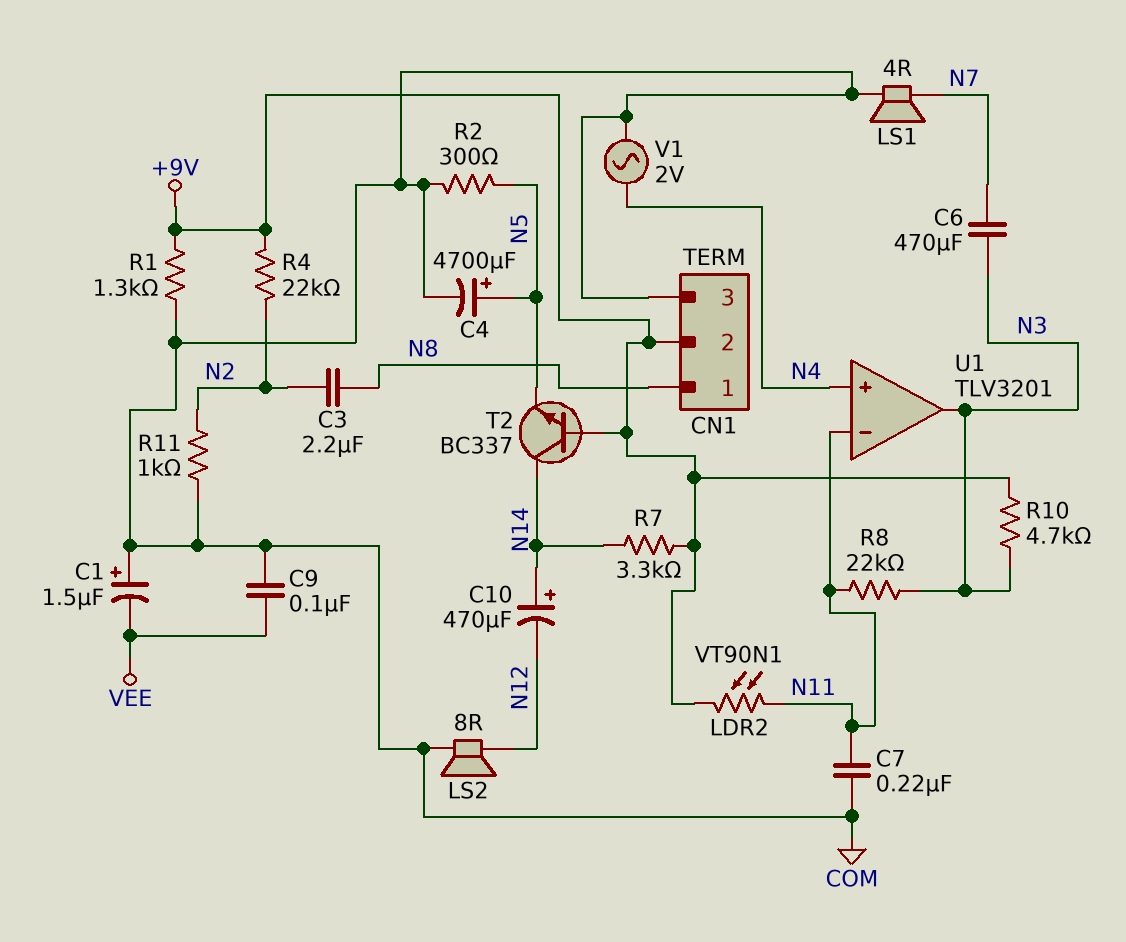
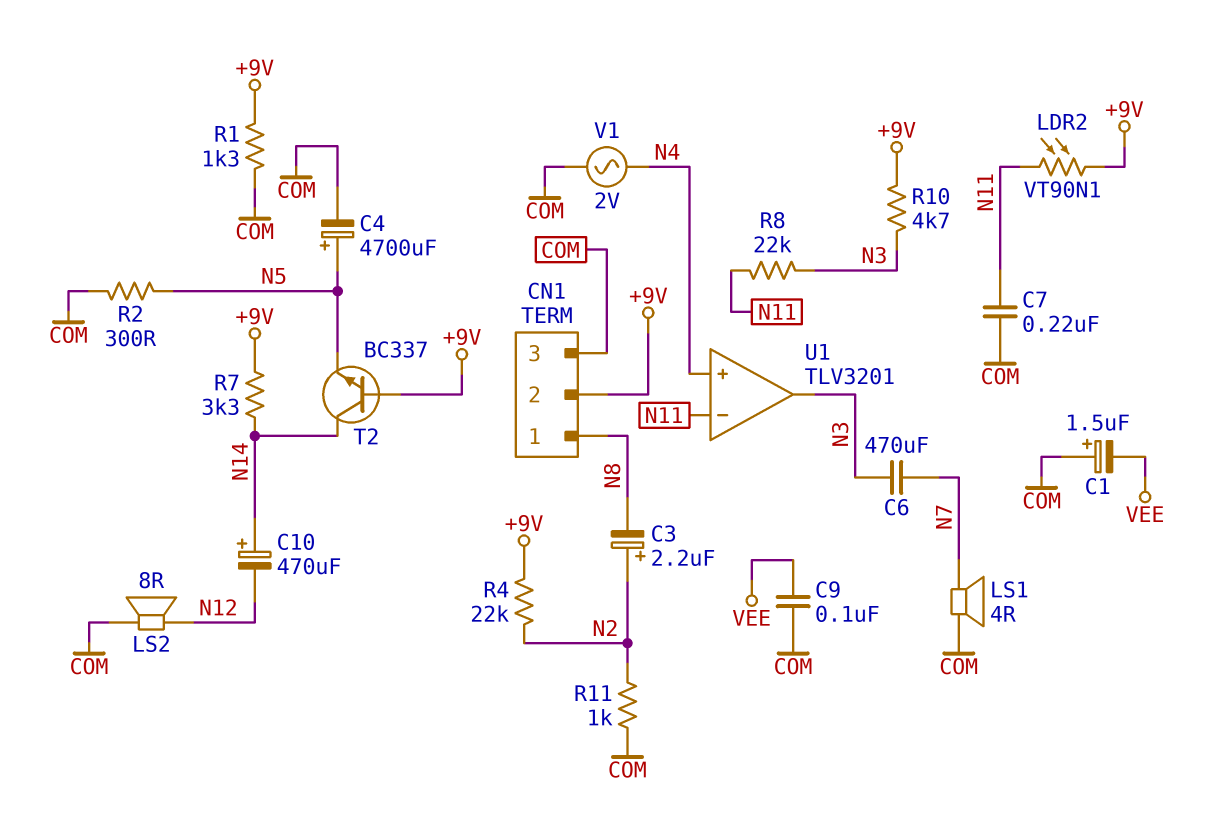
C3: 2.2uF (N2, N8) -> 2.2uF (plus N2, minus N8)

